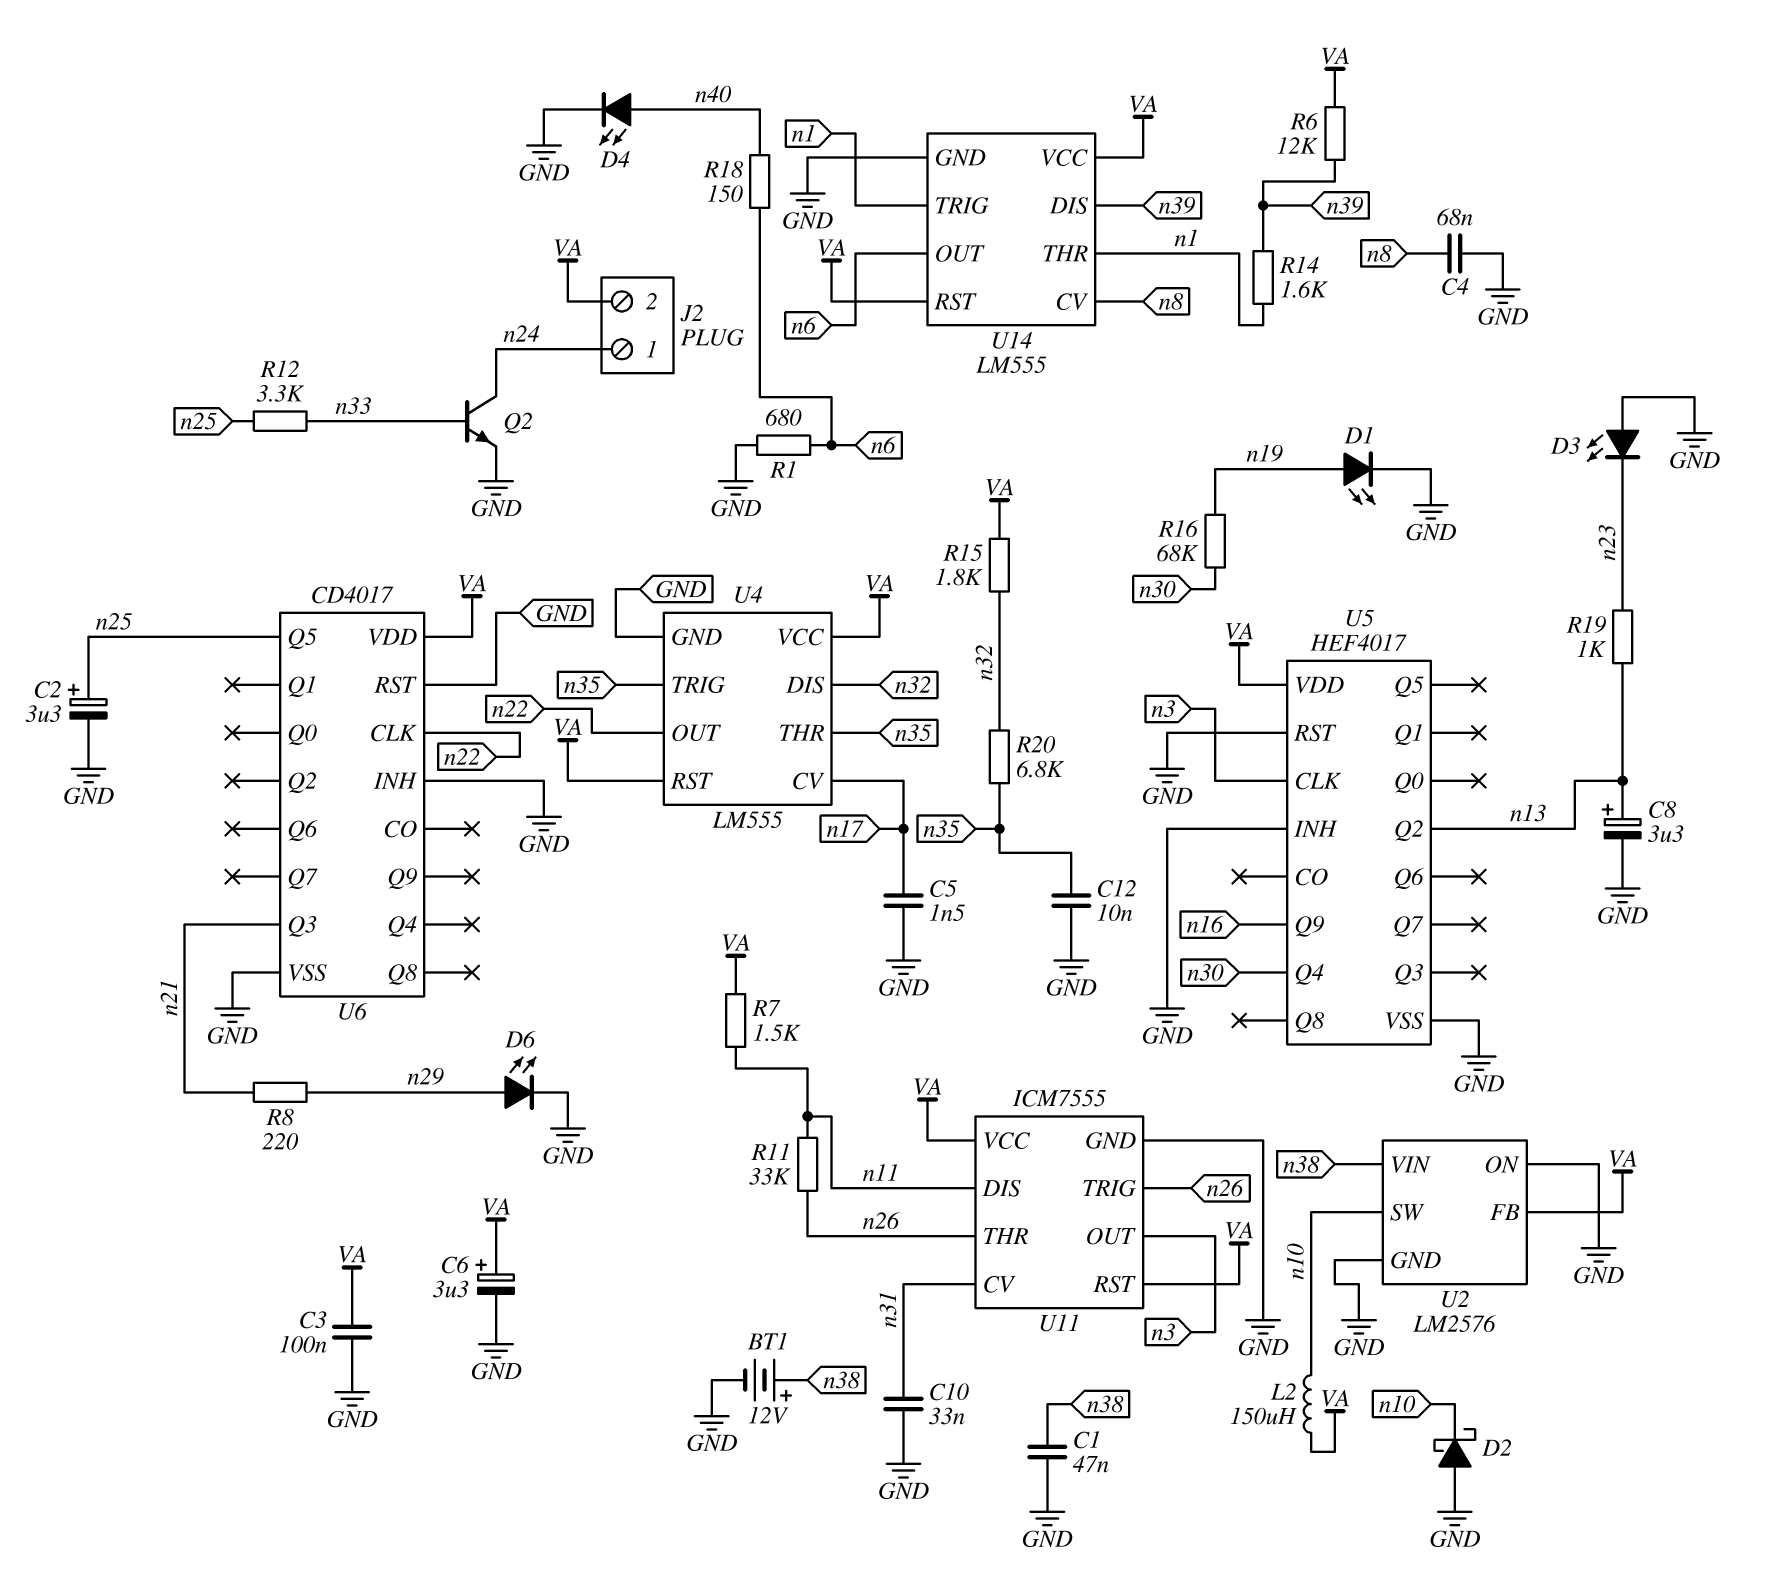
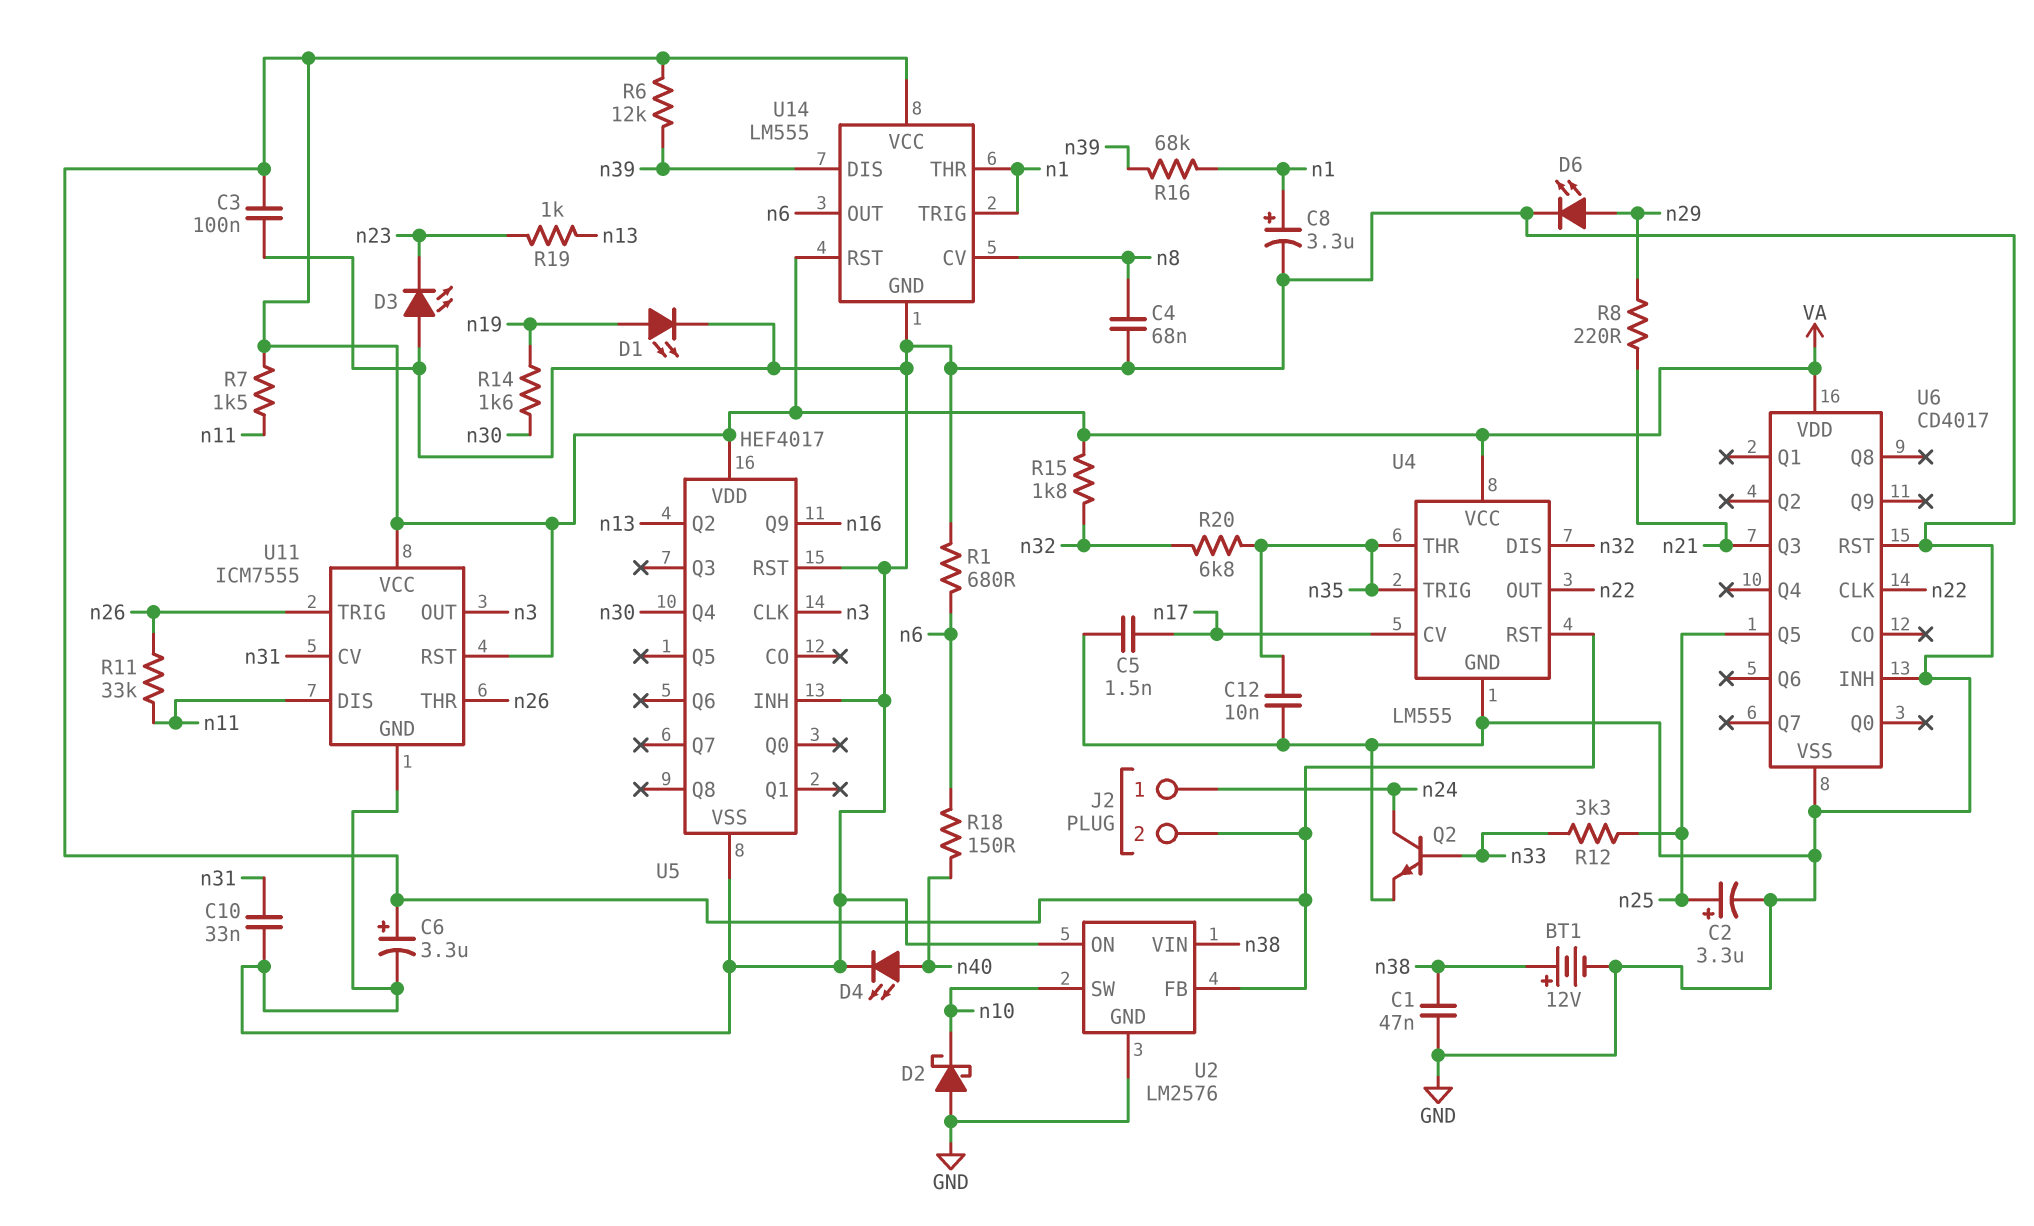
C8: 3.3uF (plus n13, minus GND) -> 3.3uF (plus n1, minus GND)
L2: 150uH (VA, n10) -> none
R14: 1.6k (n1, n39) -> 1.6k (n19, n30)
R16: 68k (n19, n30) -> 68k (n1, n39)

